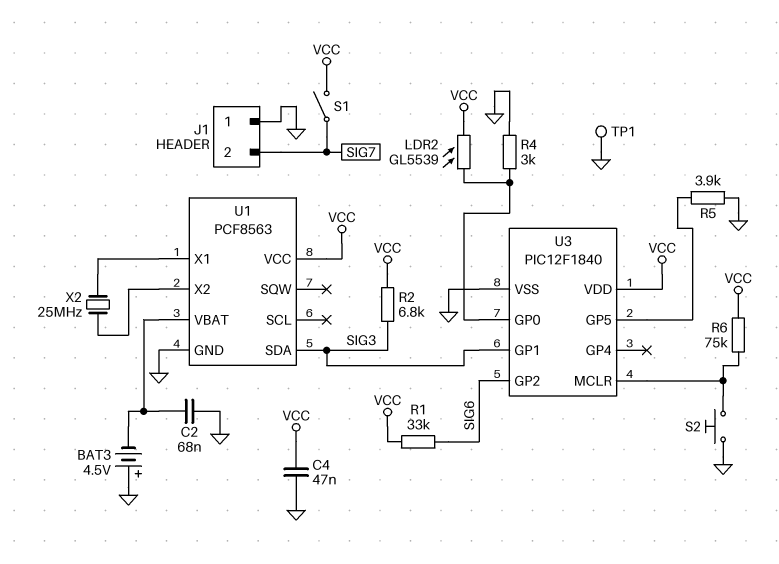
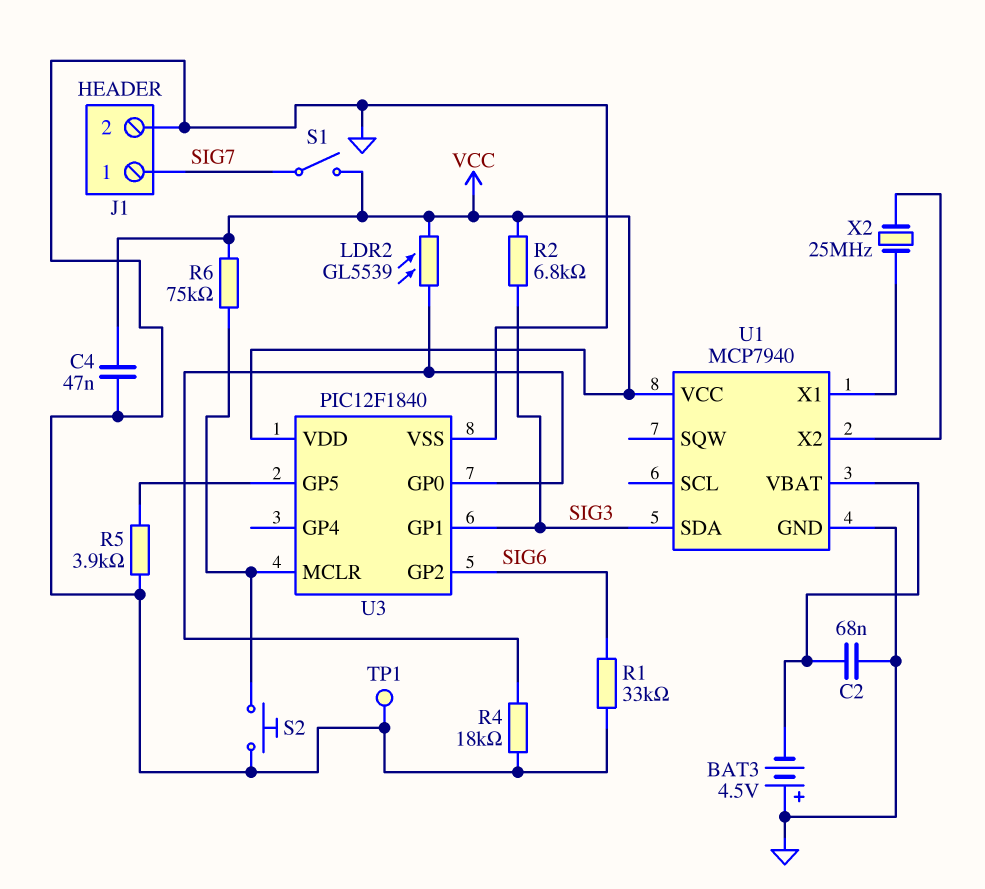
J1 pin 1: GND -> SIG7
J1 pin 2: SIG7 -> GND
R1: 33k (SIG6, VCC) -> 33k (GND, SIG6)
R4: 3k (GND, U3/GP0) -> 18k (GND, U3/GP0)
U1: PCF8563 -> MCP7940

